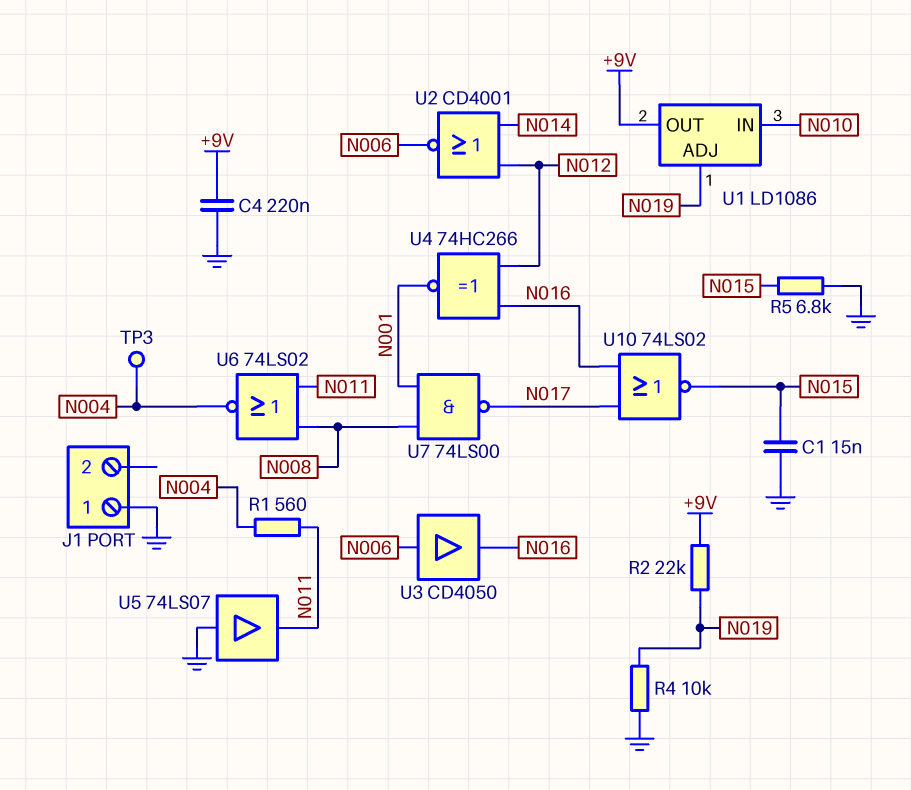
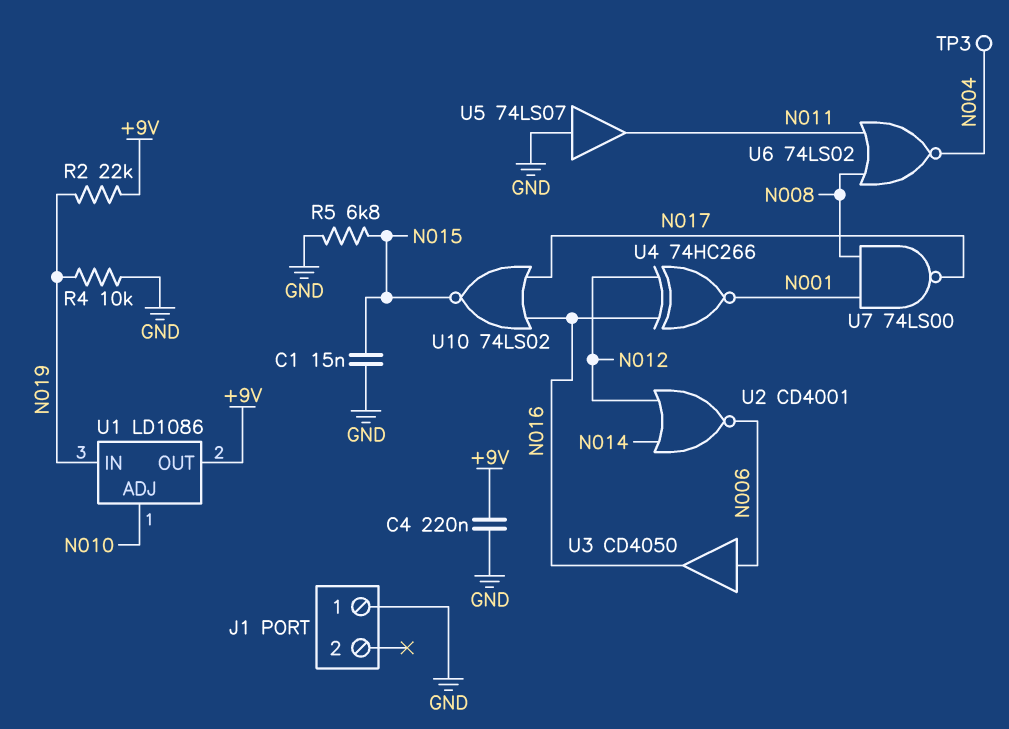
R1: 560 (N004, N011) -> none
U1 pin ADJ: N019 -> N010
U1 pin IN: N010 -> N019

